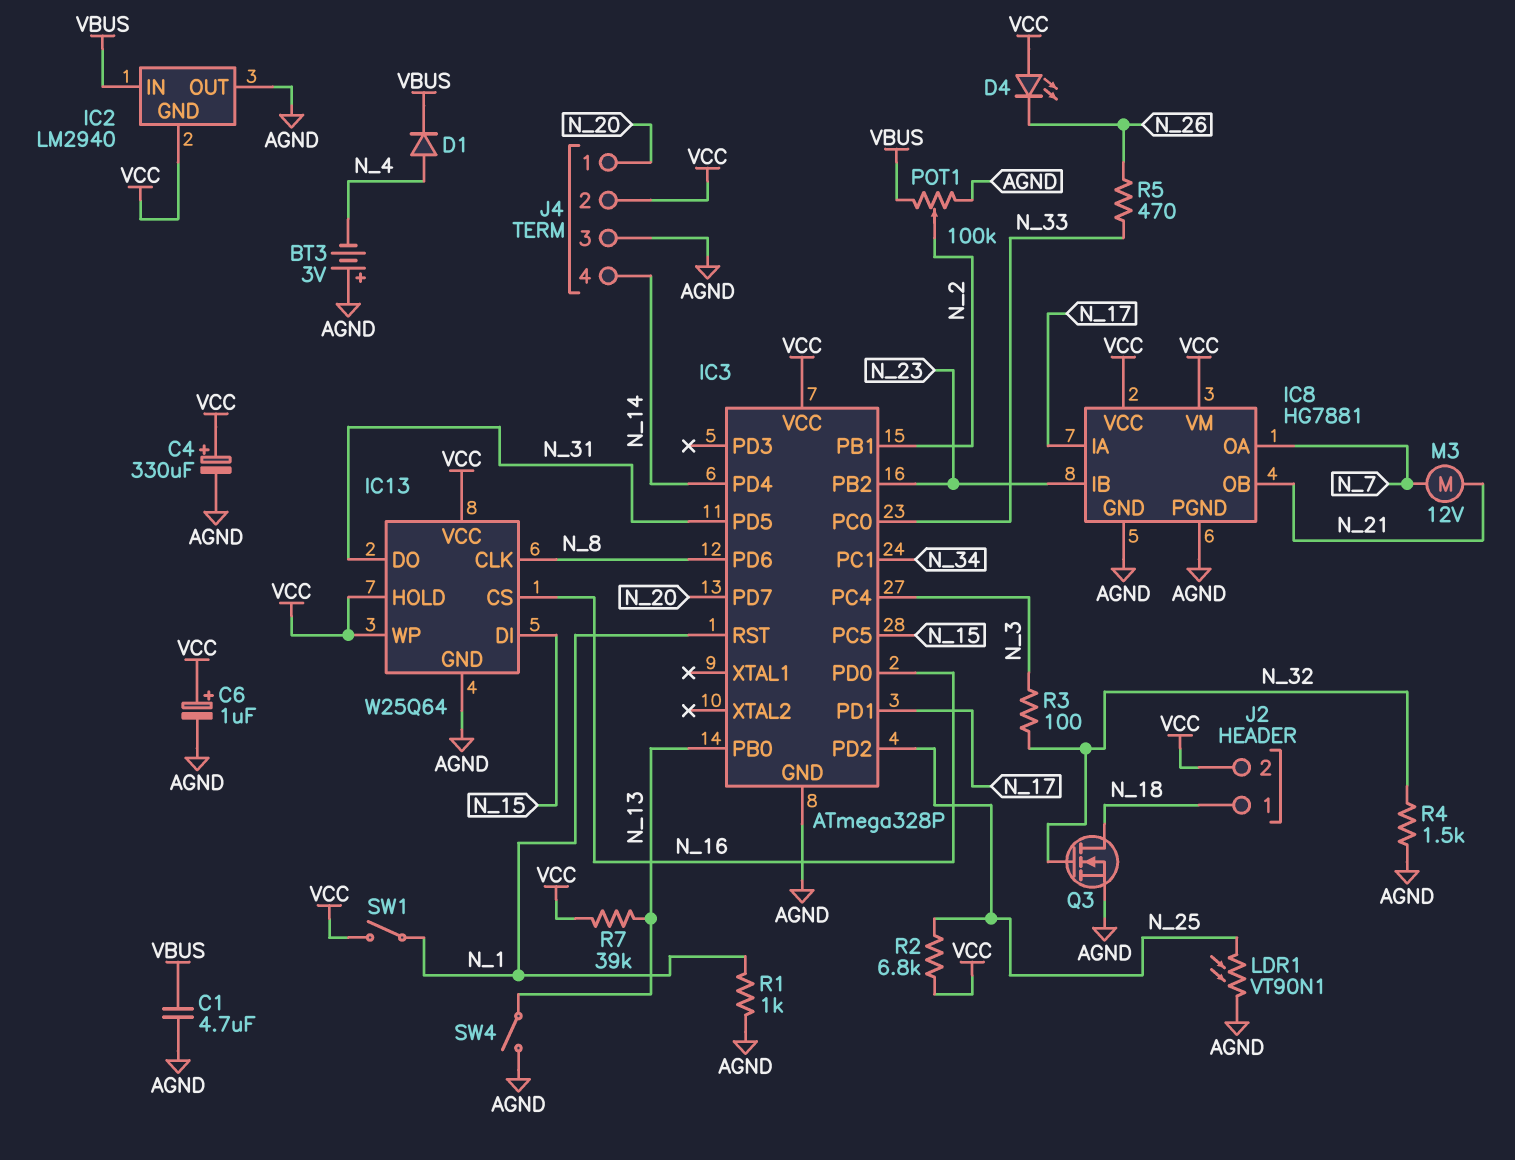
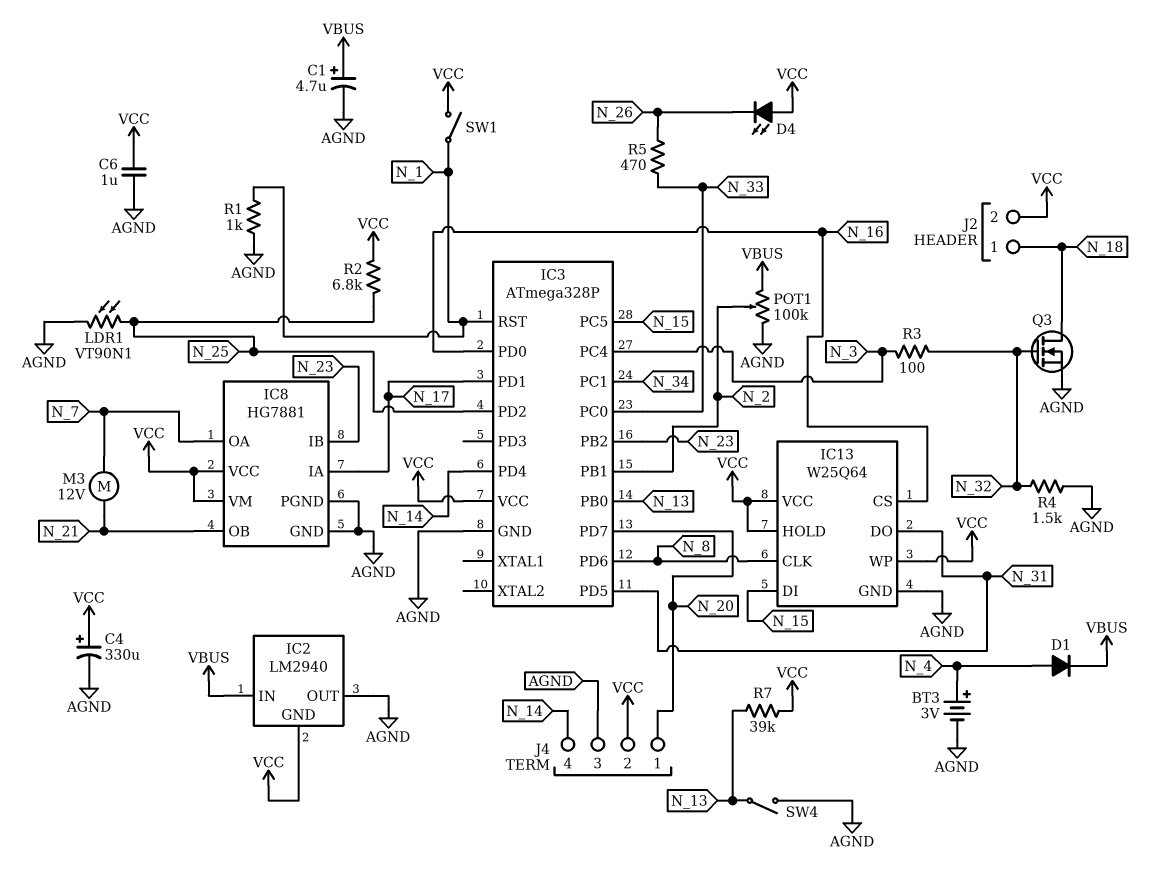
BT3: 3V (plus AGND, minus N_4) -> 3V (plus N_4, minus AGND)
C1: 4.7uF (AGND, VBUS) -> 4.7uF (plus VBUS, minus AGND)
C6: 1uF (plus VCC, minus AGND) -> 1uF (AGND, VCC)

